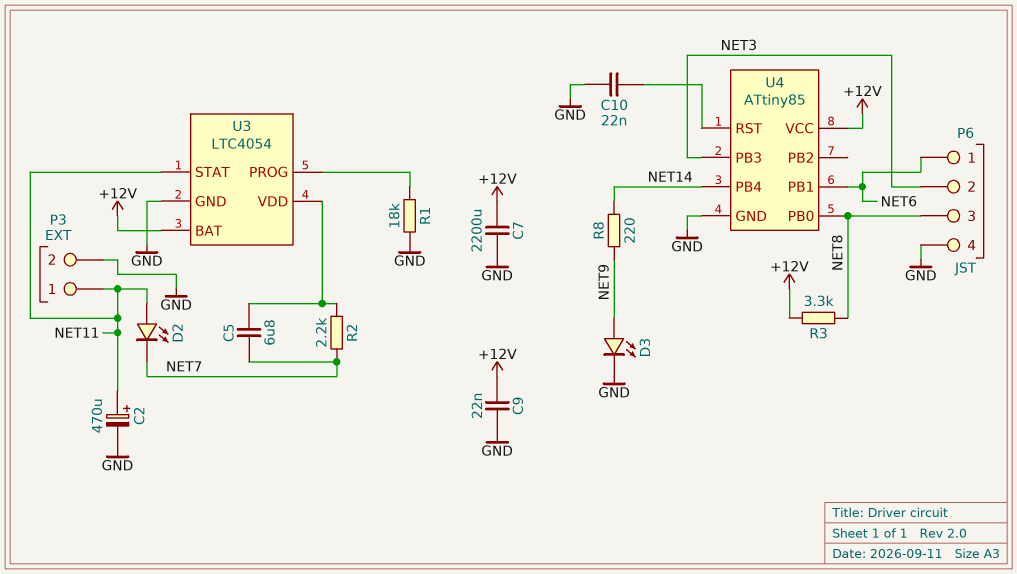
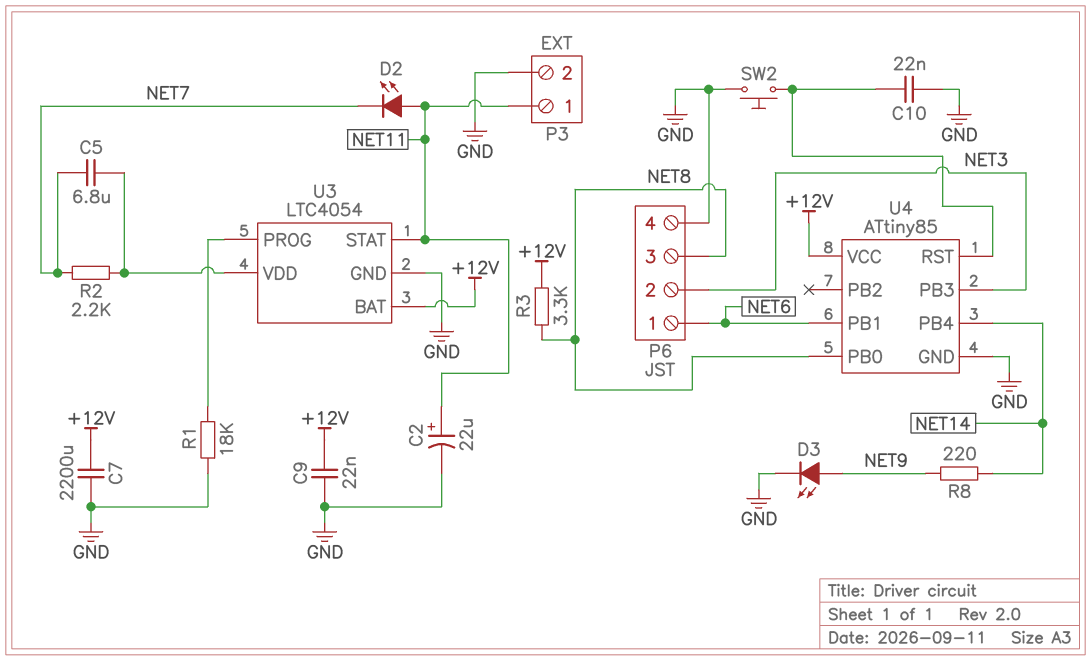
C2: 470uF (plus NET11, minus GND) -> 22uF (plus NET11, minus GND)
SW2: none -> button (GND, U4/RST)

